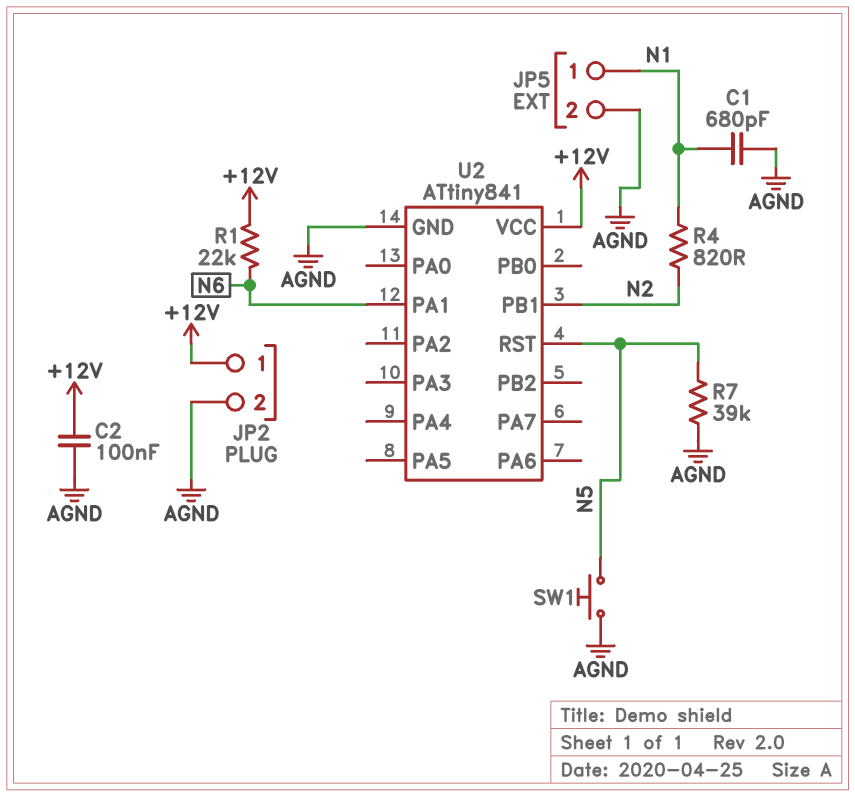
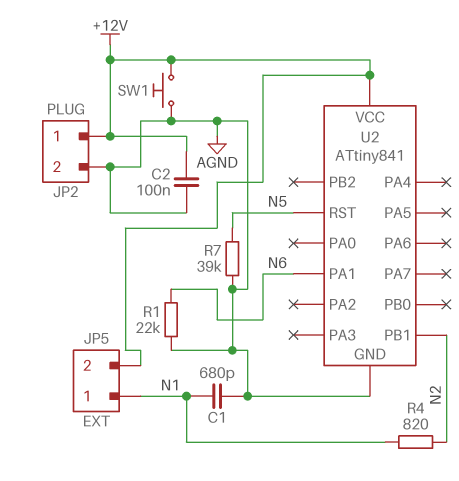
JP5 pin 2: AGND -> +12V
R1: 22k (+12V, N6) -> 22k (AGND, N6)
SW1: button (AGND, N5) -> button (+12V, AGND)

